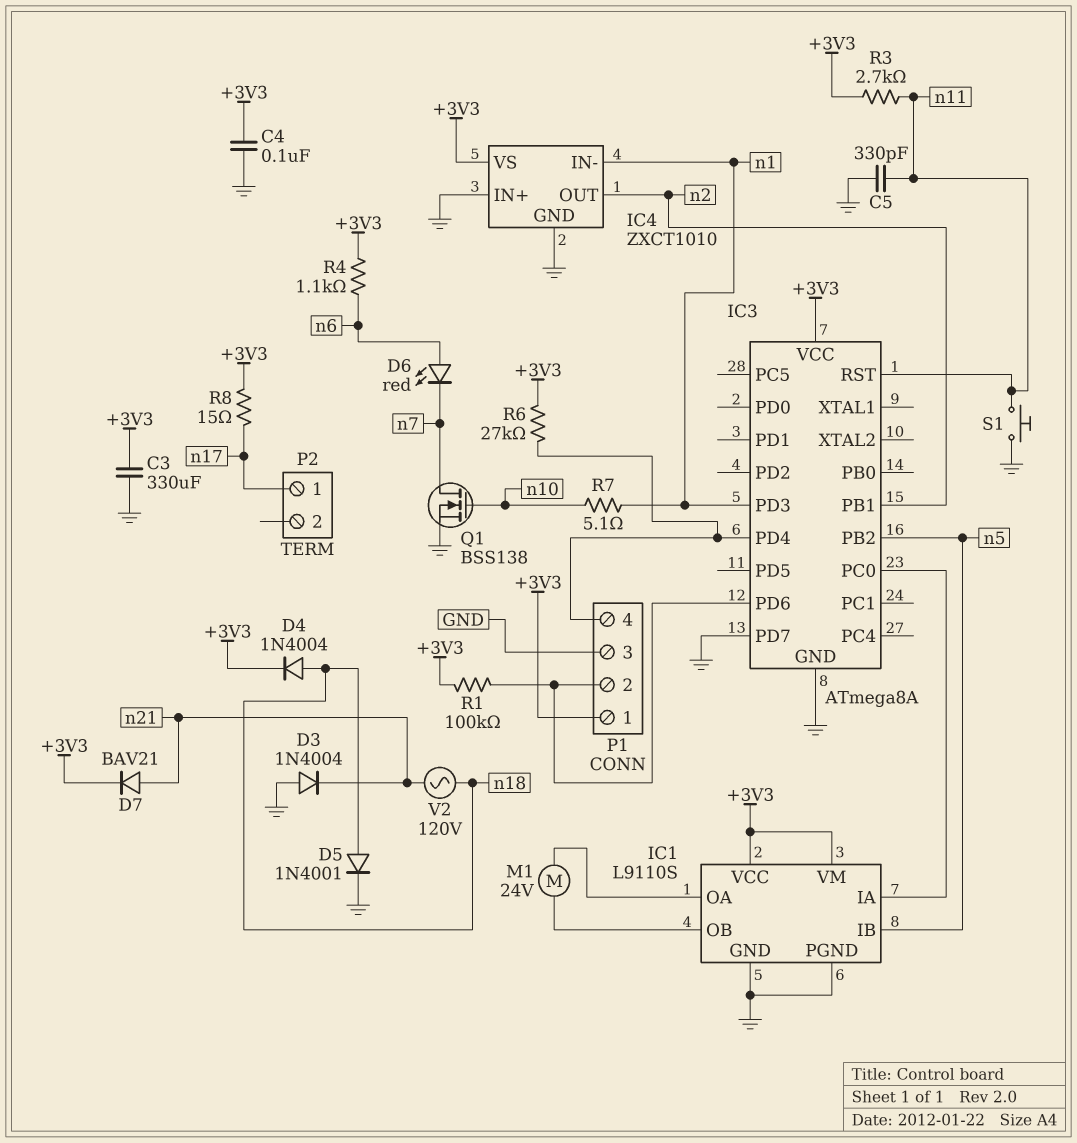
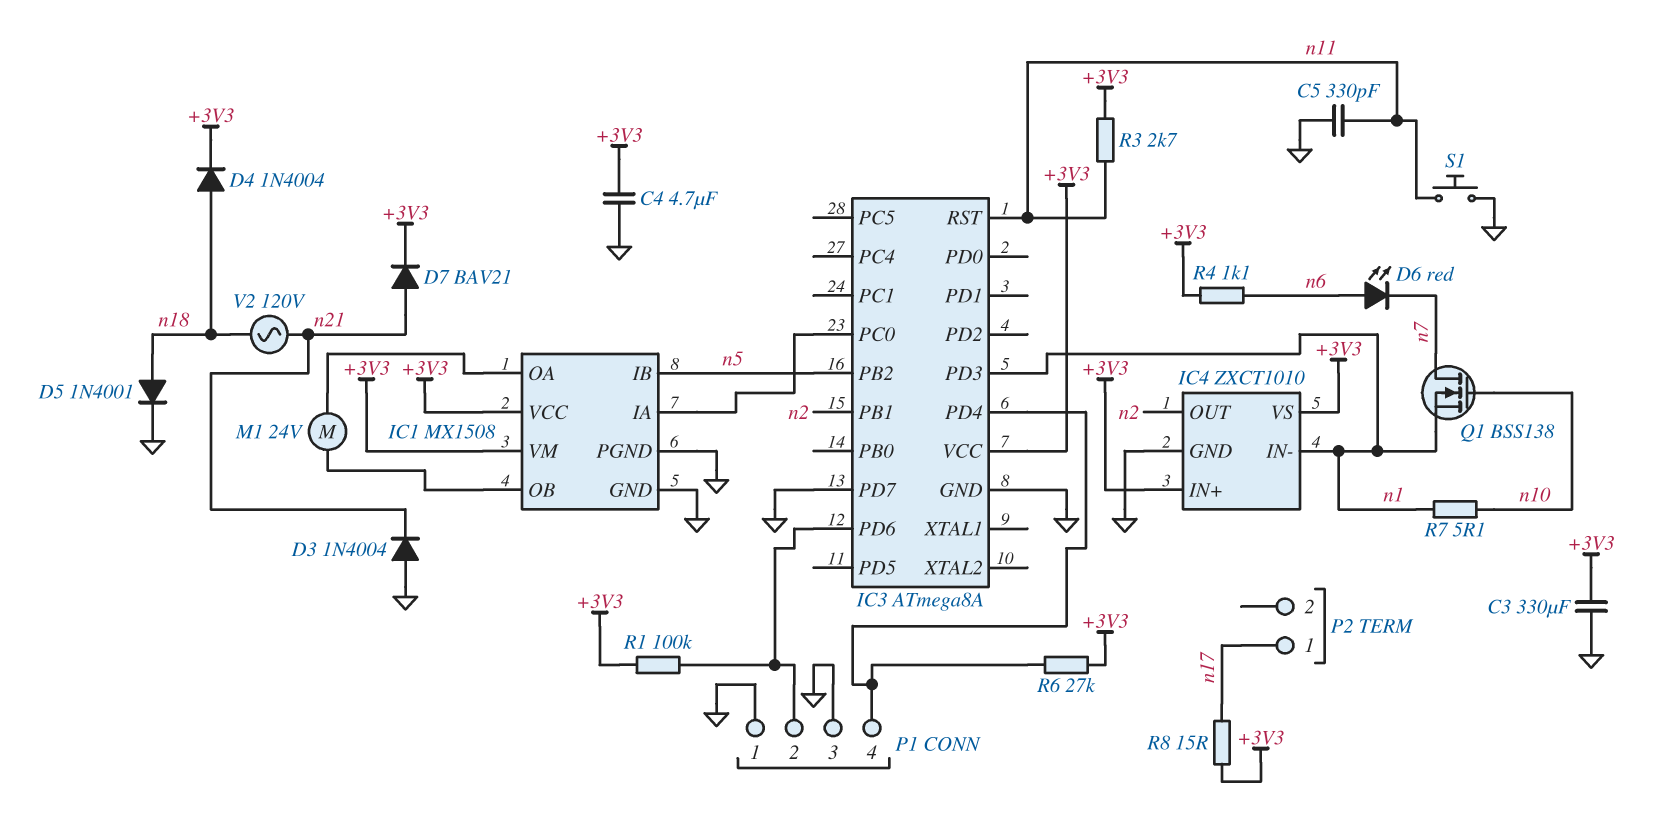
C4: 100nF (+3V3, GND) -> 4.7uF (+3V3, GND)
IC1: L9110S -> MX1508
IC4 pin IN+: GND -> +3V3
P1 pin 1: +3V3 -> GND
Q1: NMOS BSS138 (G n10, D n7, S GND) -> NMOS BSS138 (G n10, D n7, S n1)

